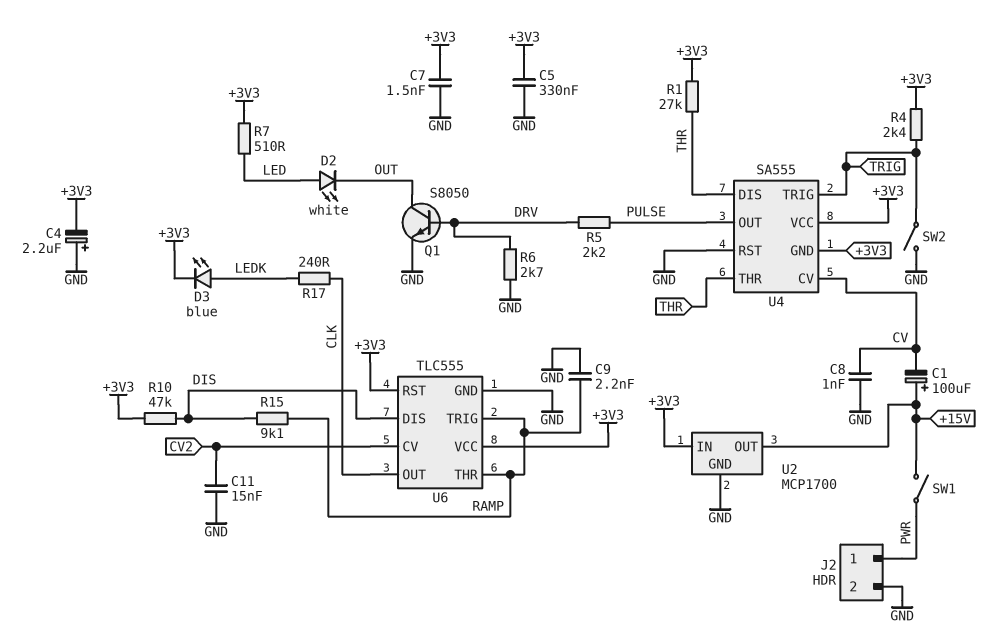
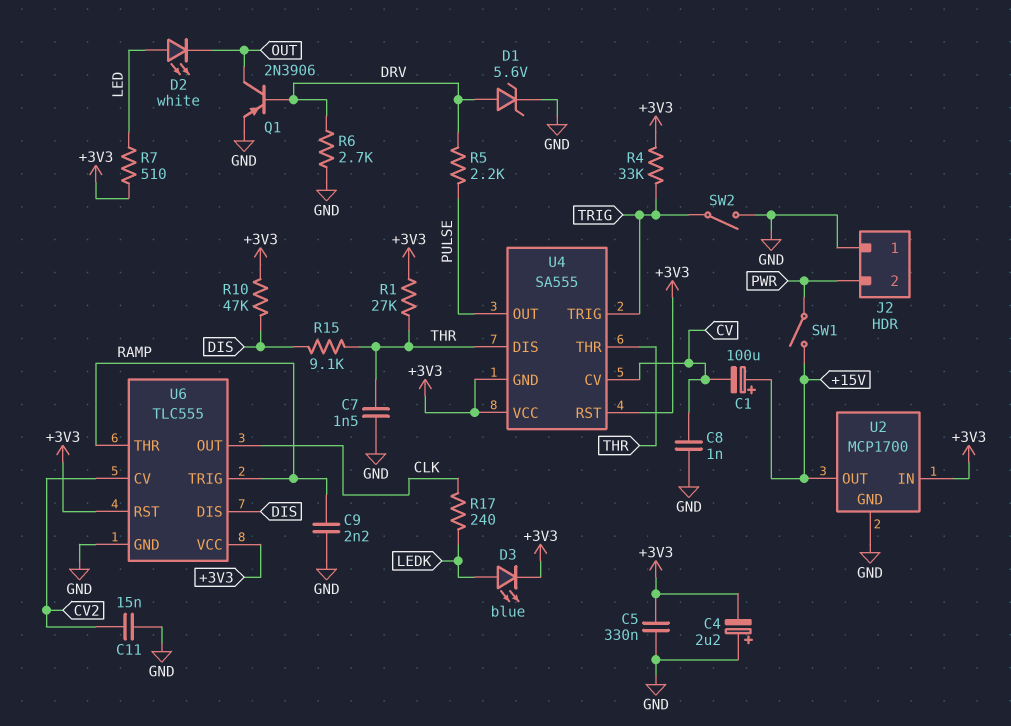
C7: 1.5nF (+3V3, GND) -> 1.5nF (GND, THR)
D1: none -> zener 5.6V (A DRV, K GND)
J2 pin 1: PWR -> GND
J2 pin 2: GND -> PWR
Q1: NPN S8050 (B DRV, C OUT, E GND) -> PNP 2N3906 (B DRV, C OUT, E GND)
R4: 2.4k (+3V3, TRIG) -> 33k (+3V3, TRIG)
R15: 9.1k (DIS, RAMP) -> 9.1k (DIS, THR)
U4 pin RST: GND -> +3V3

